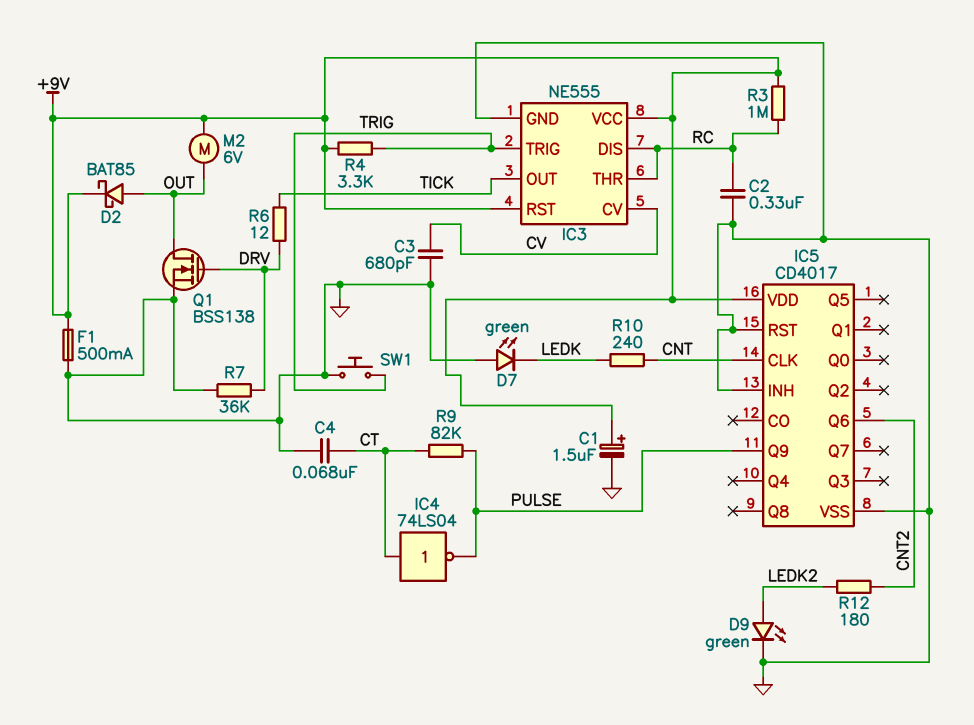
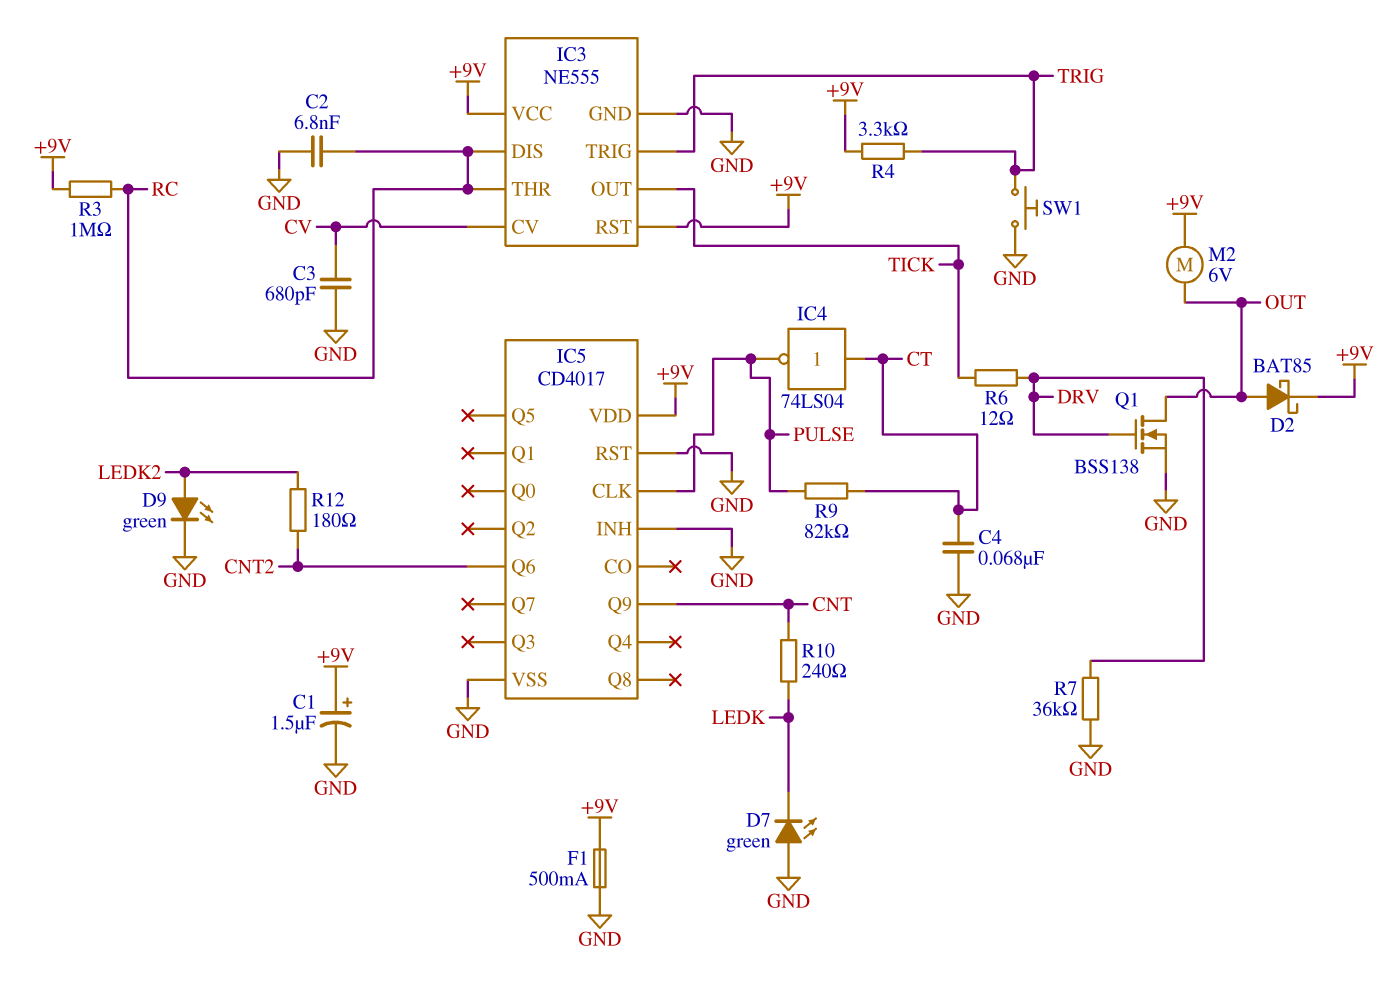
C2: 330nF (GND, RC) -> 6.8nF (GND, RC)
IC5 pin CLK: CNT -> PULSE
IC5 pin Q9: PULSE -> CNT

